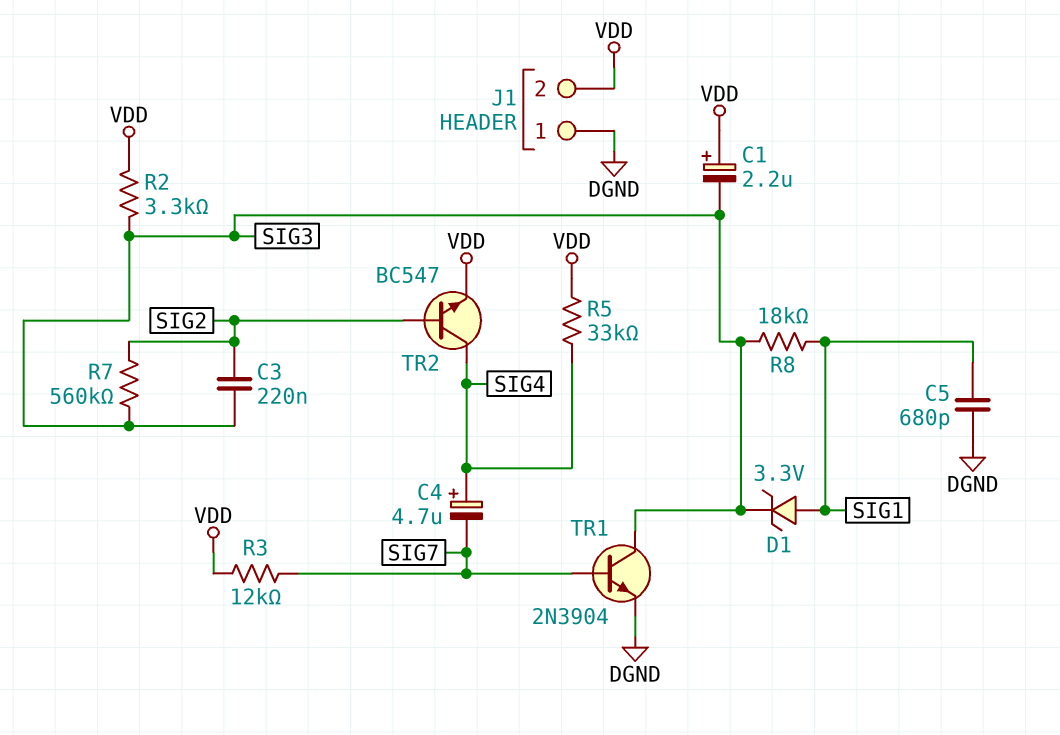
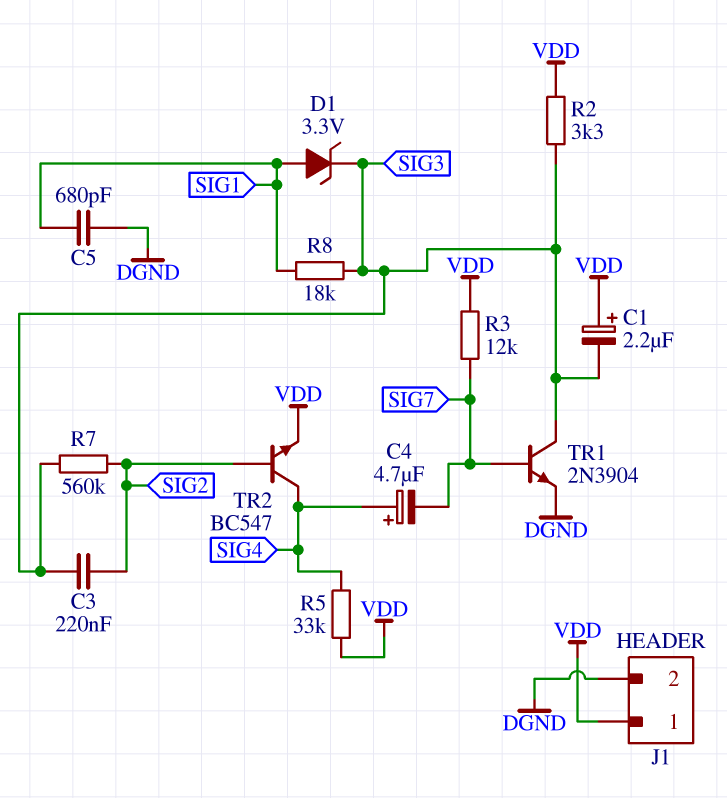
J1 pin 1: DGND -> VDD
J1 pin 2: VDD -> DGND

